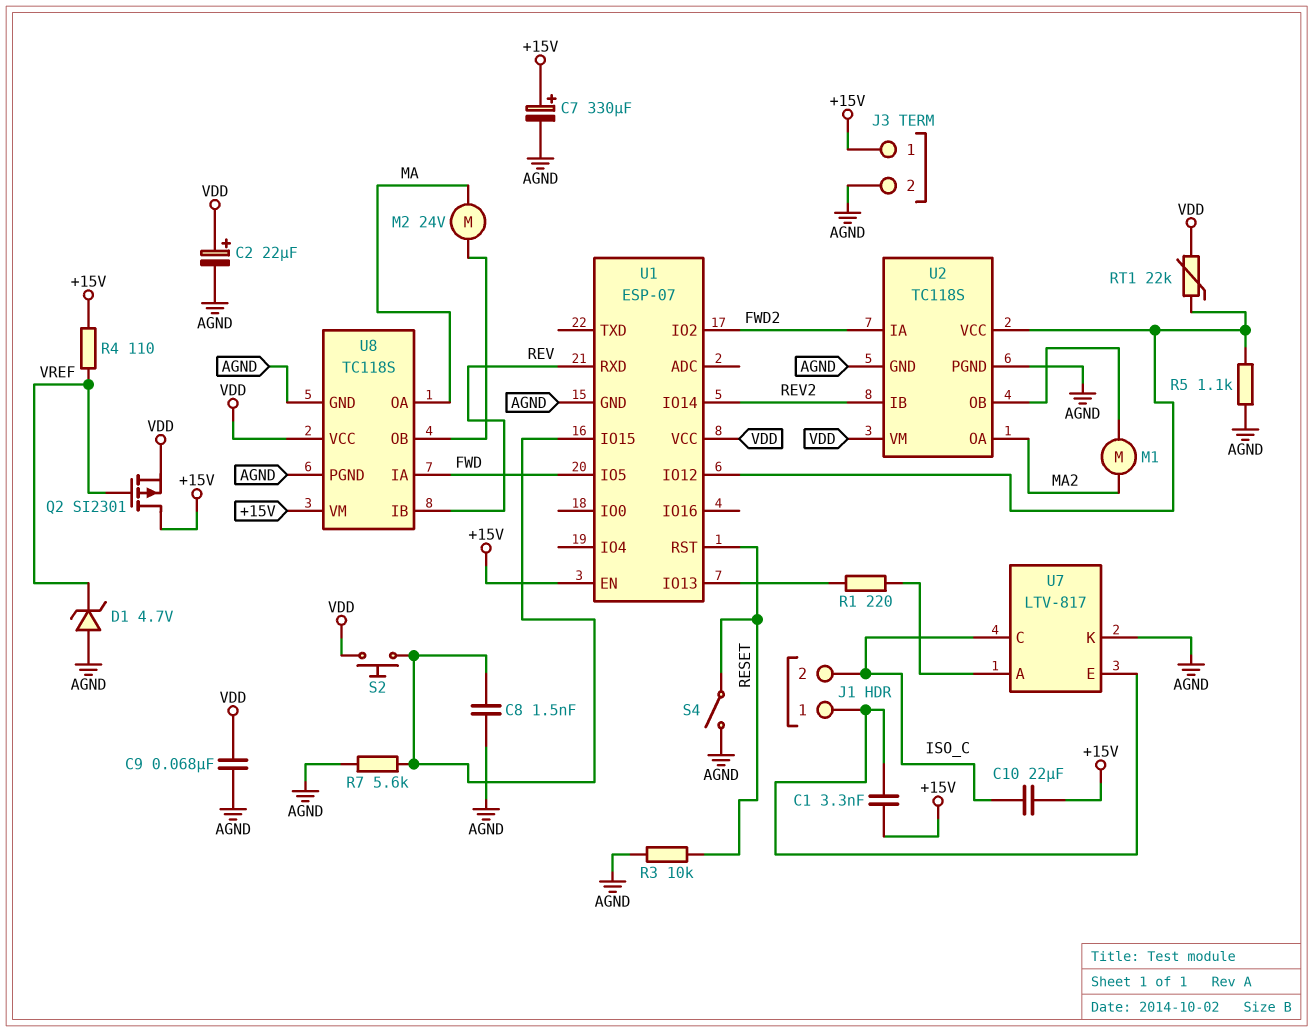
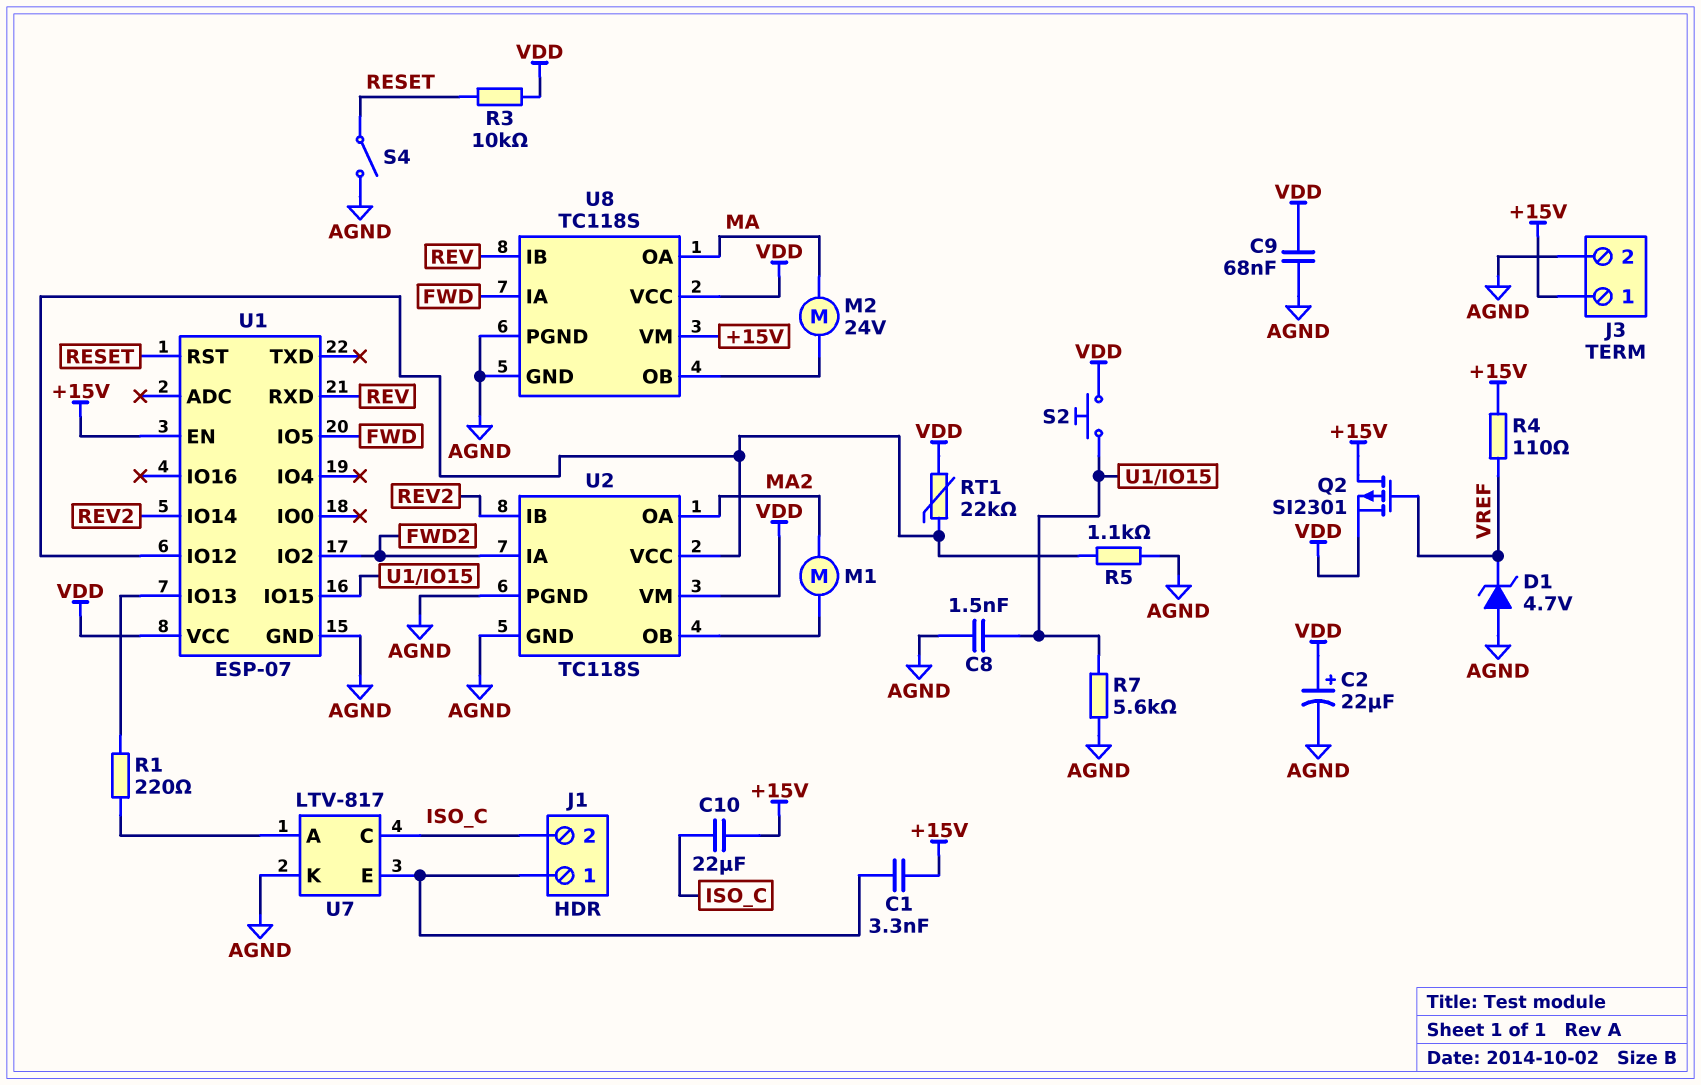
C7: 330uF (plus +15V, minus AGND) -> none
R3: 10k (AGND, RESET) -> 10k (RESET, VDD)

